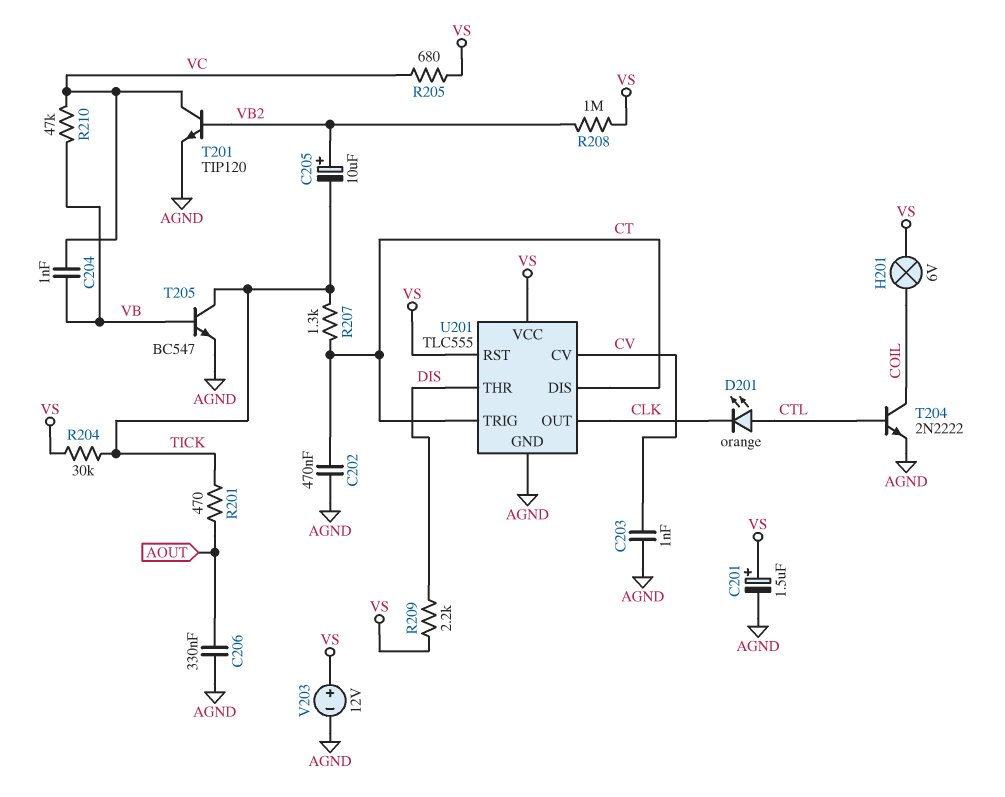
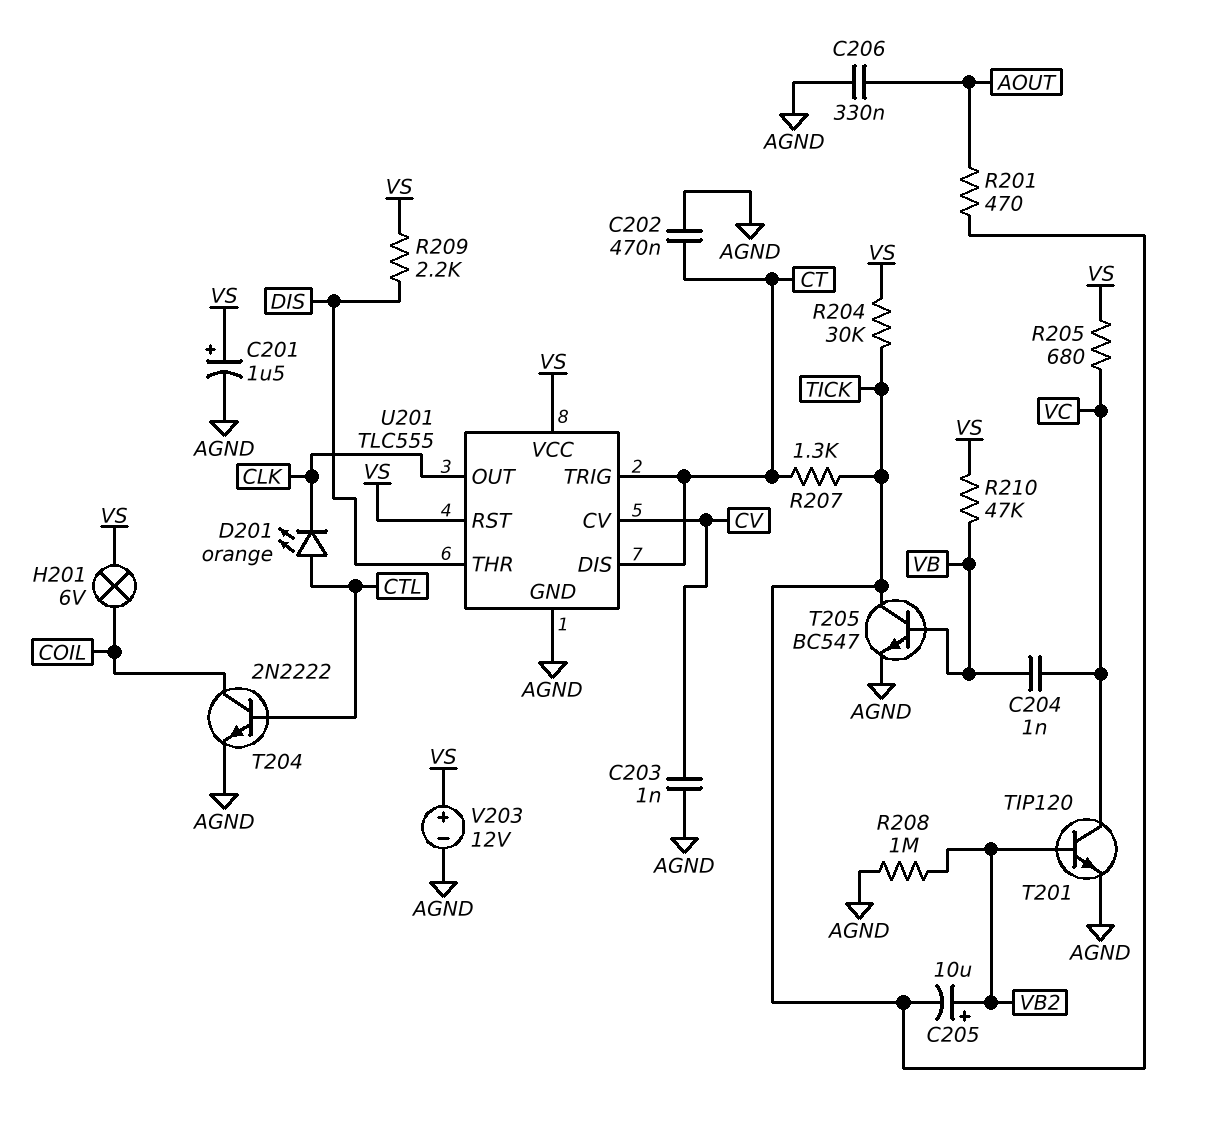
R208: 1M (VB2, VS) -> 1M (AGND, VB2)
R210: 47k (VB, VC) -> 47k (VB, VS)

